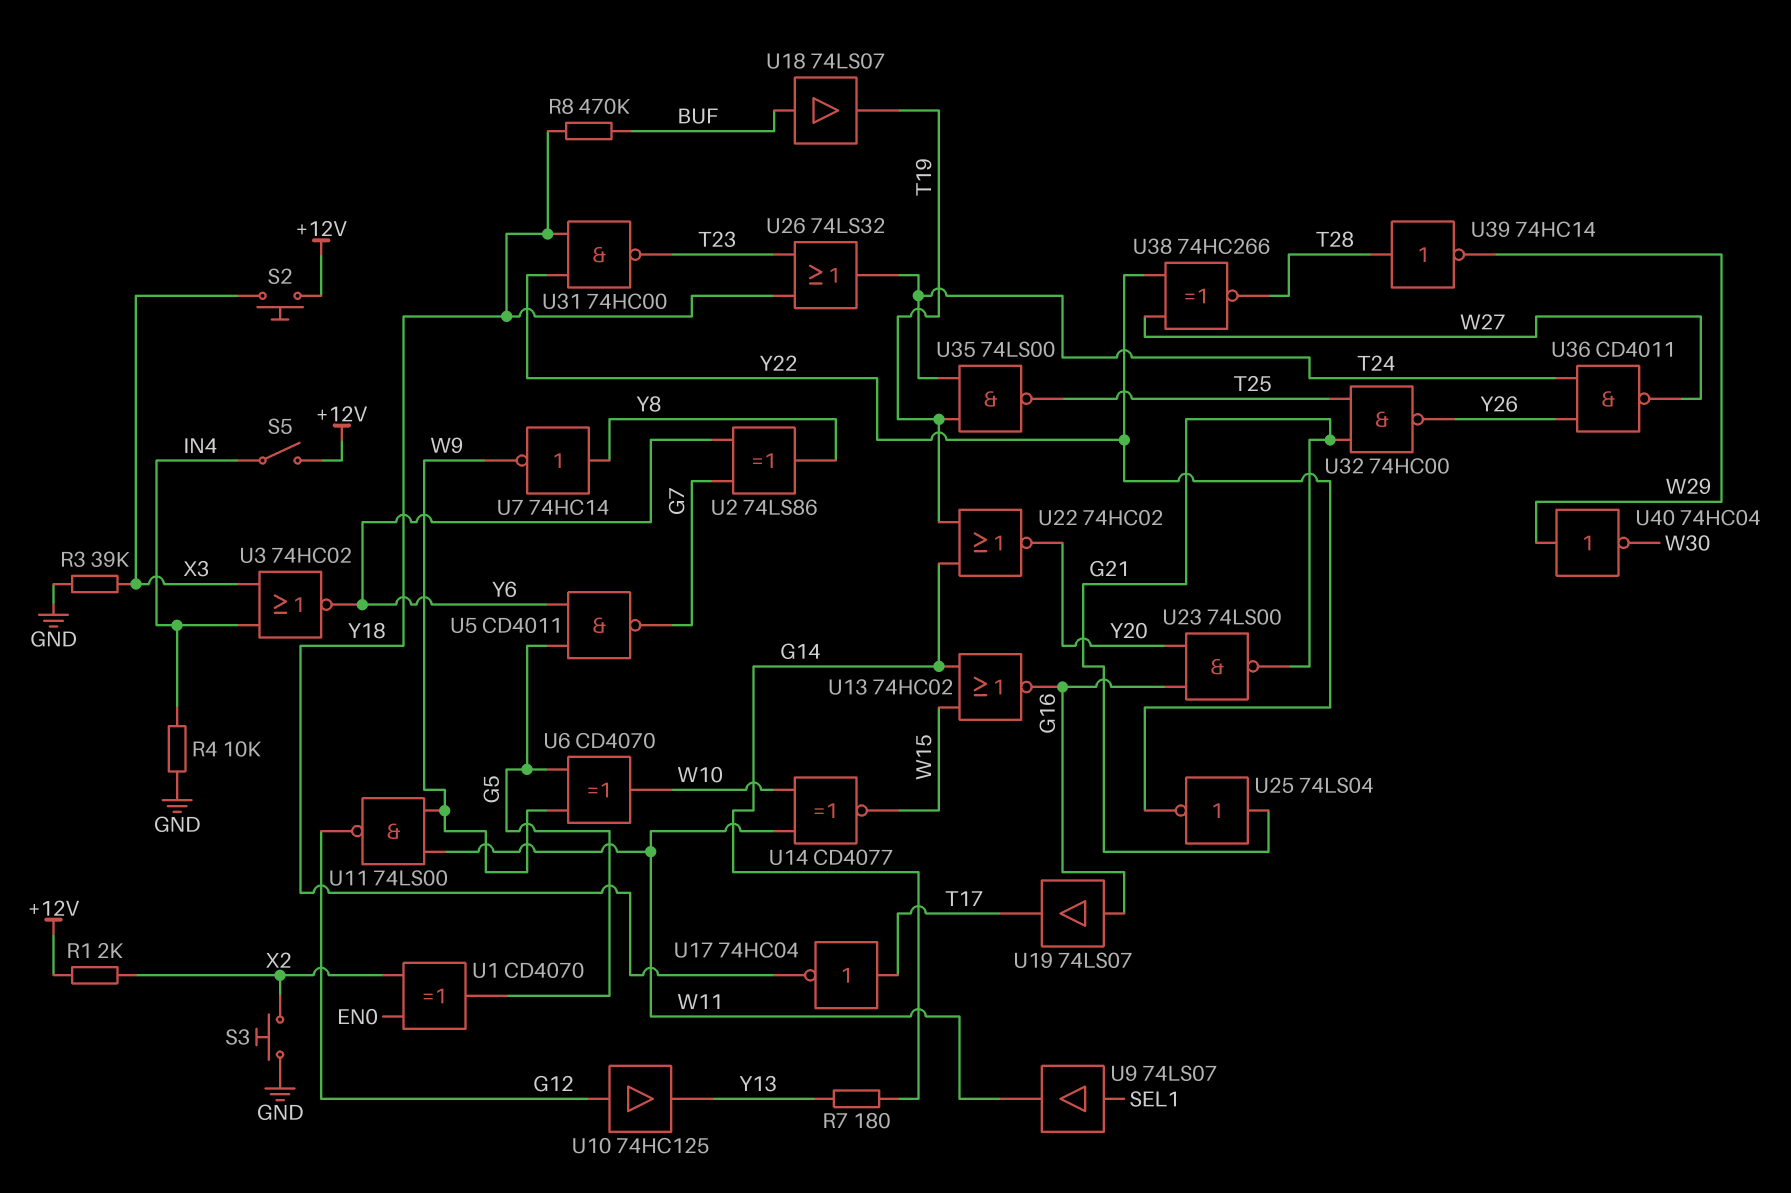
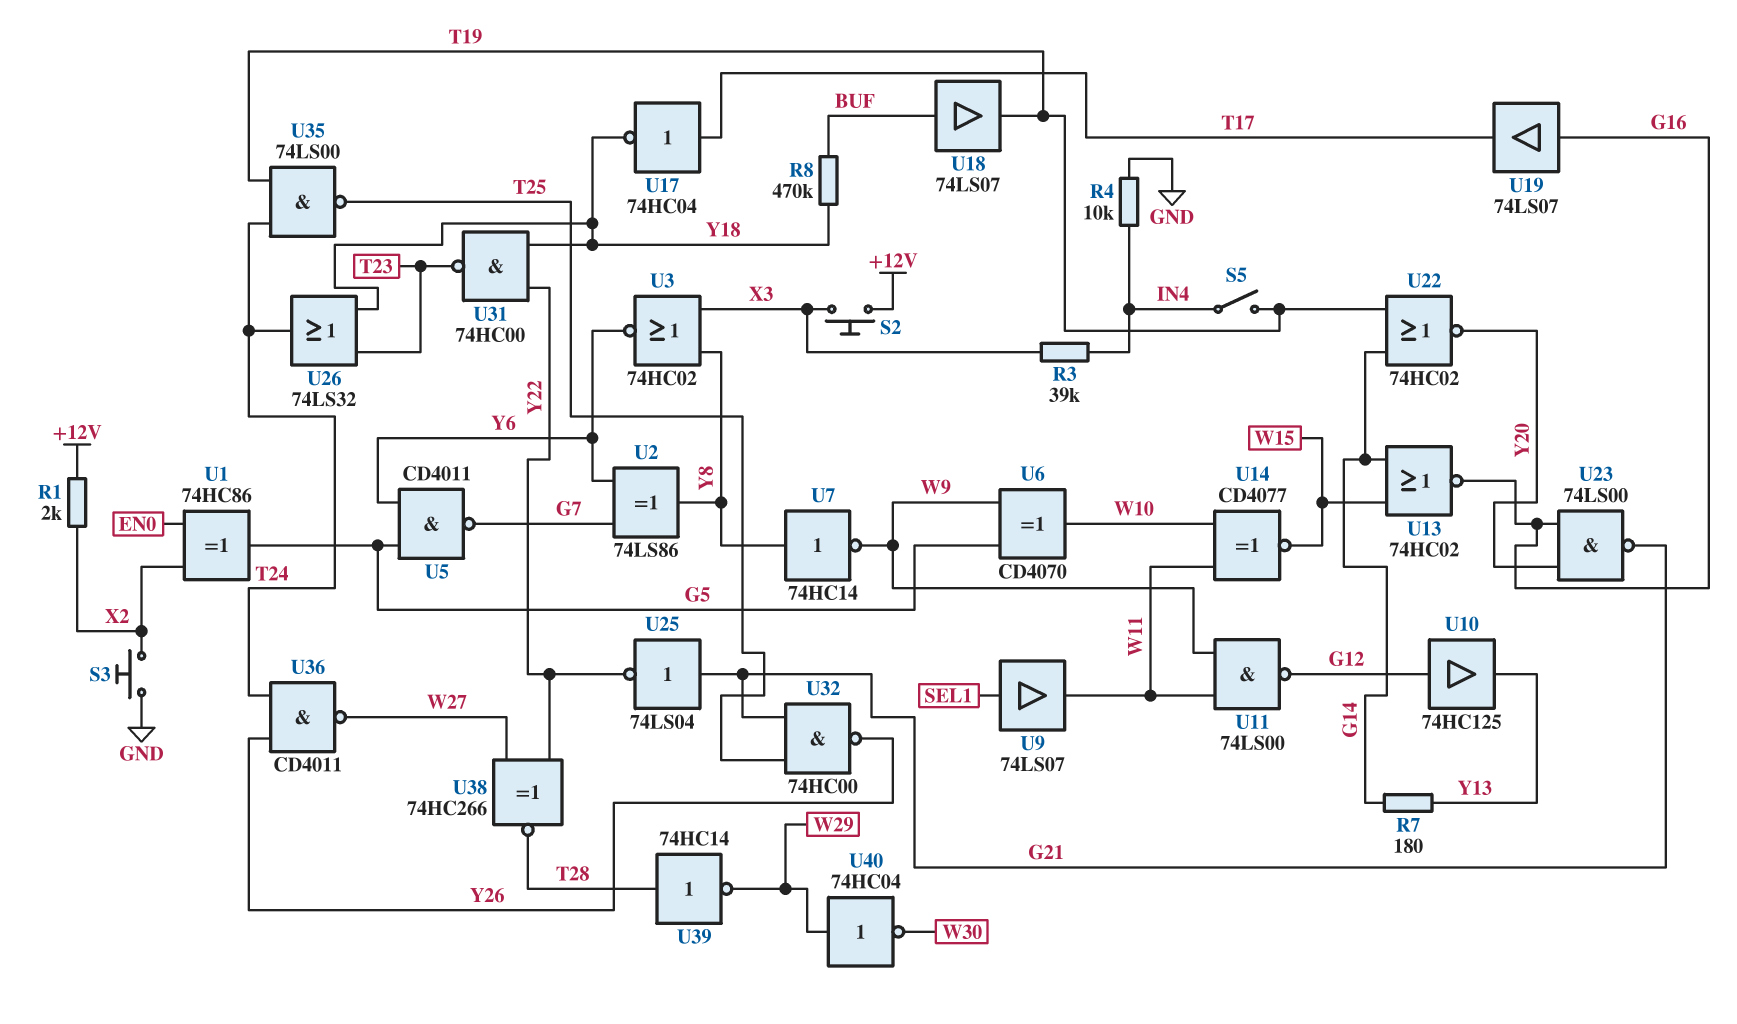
R3: 39k (GND, X3) -> 39k (IN4, X3)
S5: switch (+12V, IN4) -> switch (IN4, T19)
U1: XOR CD4070 (in EN0, in X2, out G5) -> XOR 74HC86 (in EN0, in X2, out G5)
U3: NOR 74HC02 (in IN4, in X3, out Y6) -> NOR 74HC02 (in X3, in Y8, out Y6)

